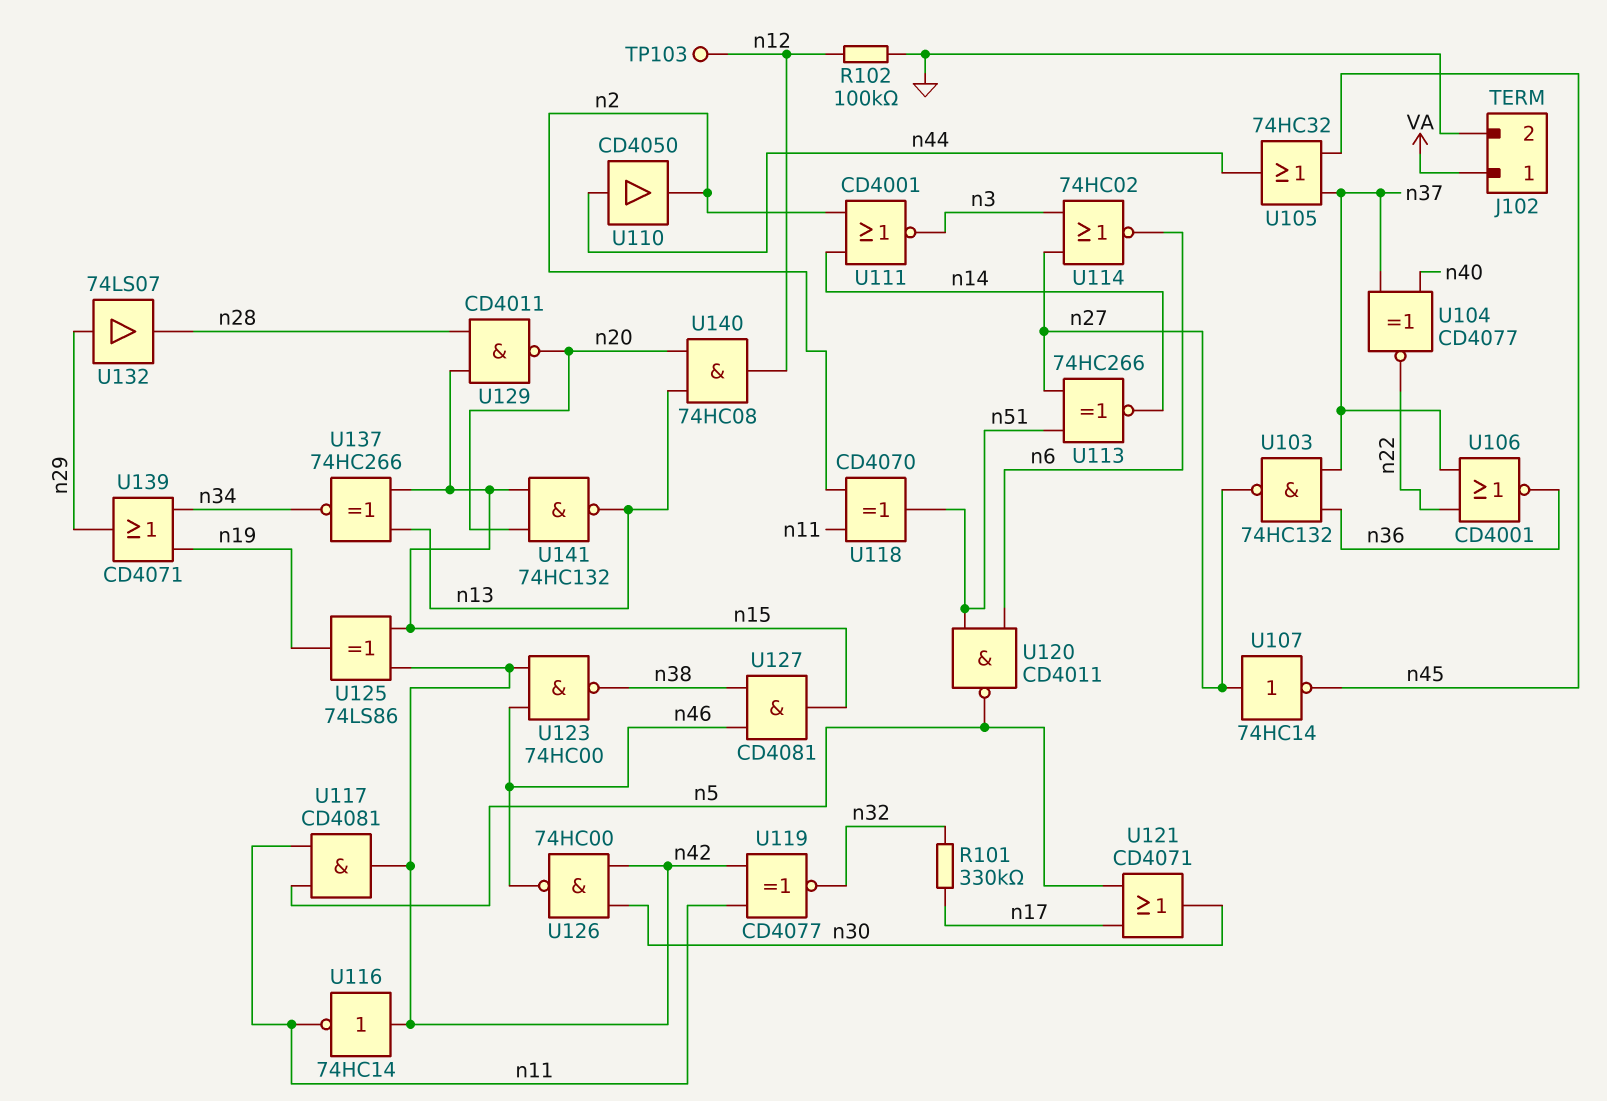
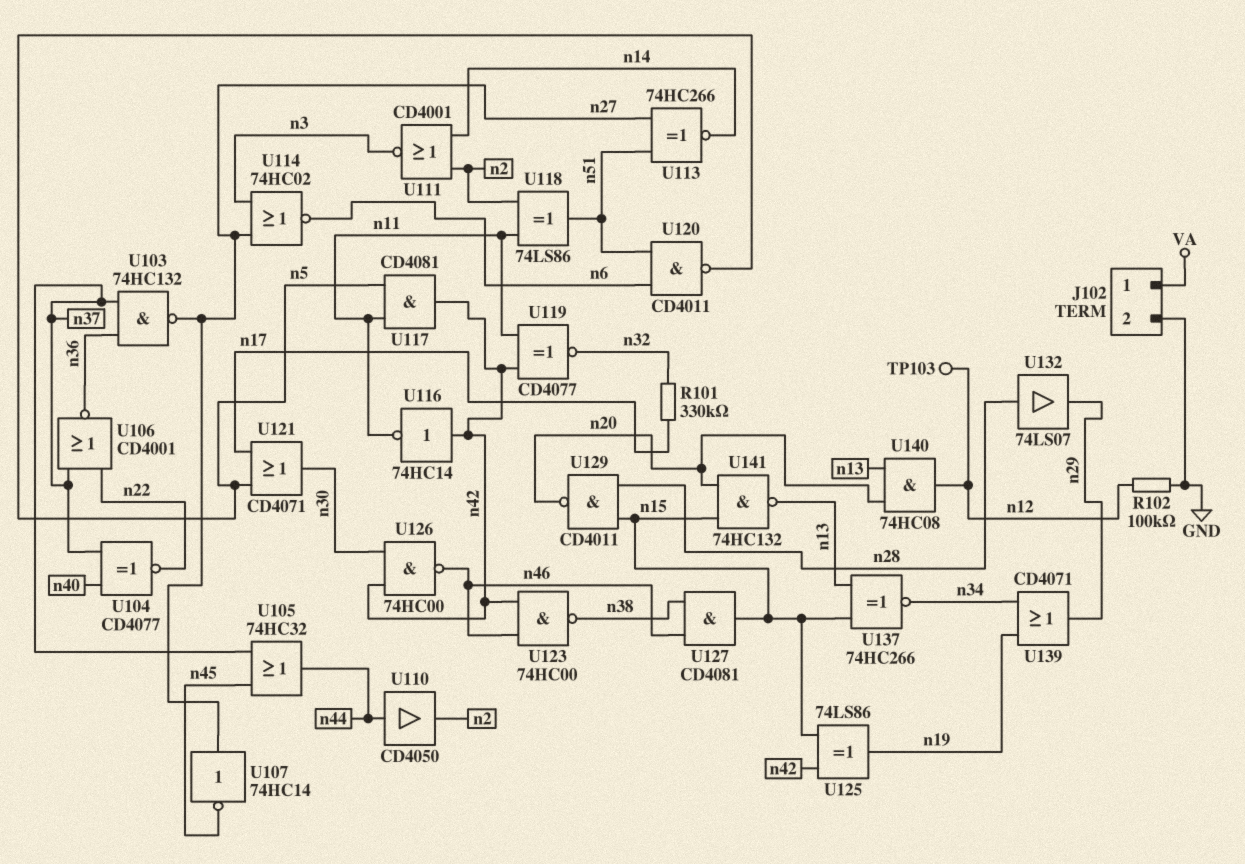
U118: XOR CD4070 (in n2, in n11, out n51) -> XOR 74LS86 (in n2, in n11, out n51)
U132: buffer 74LS07 (in n29, out n28) -> buffer 74LS07 (in n28, out n29)

